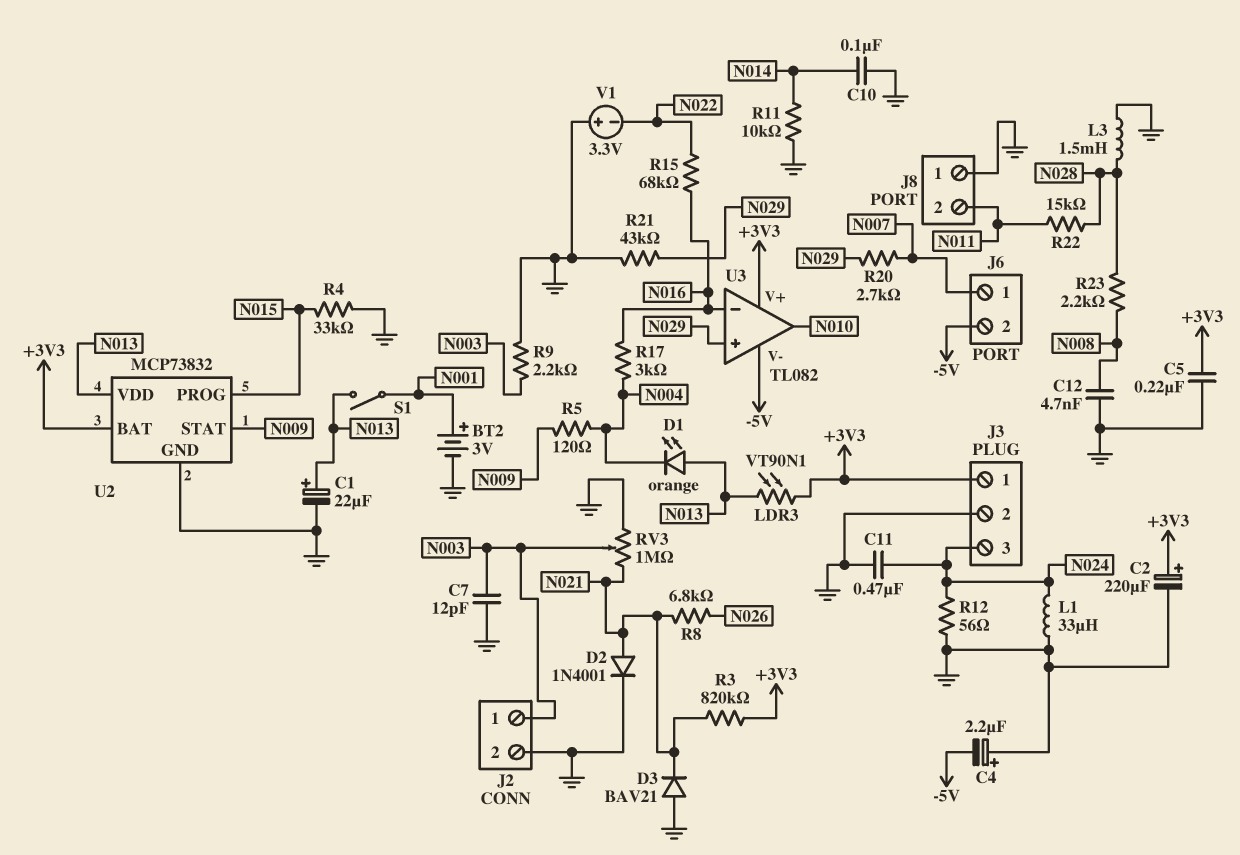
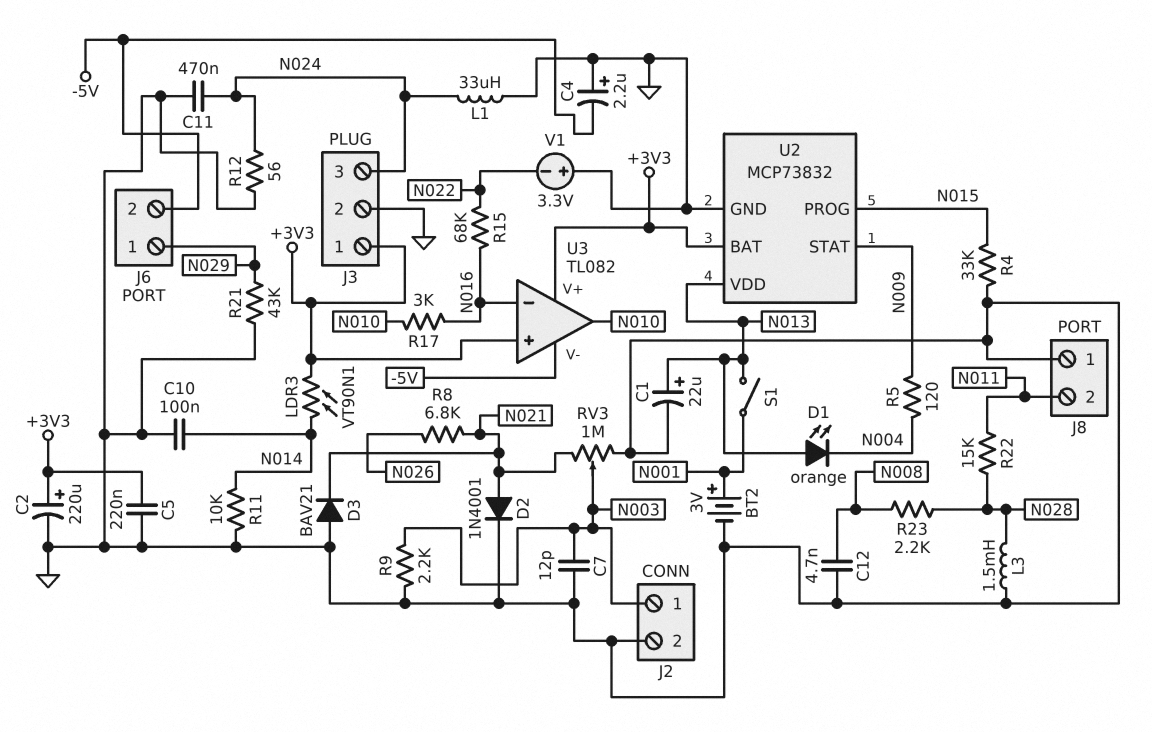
J6 pin 1: N007 -> N029
LDR3: VT90N1 (+3V3, N013) -> VT90N1 (+3V3, N014)
R3: 820k (+3V3, N021) -> none
R17: 3k (N004, N016) -> 3k (N010, N016)
R20: 2.7k (N007, N029) -> none
U3 pin in+: N029 -> +3V3

